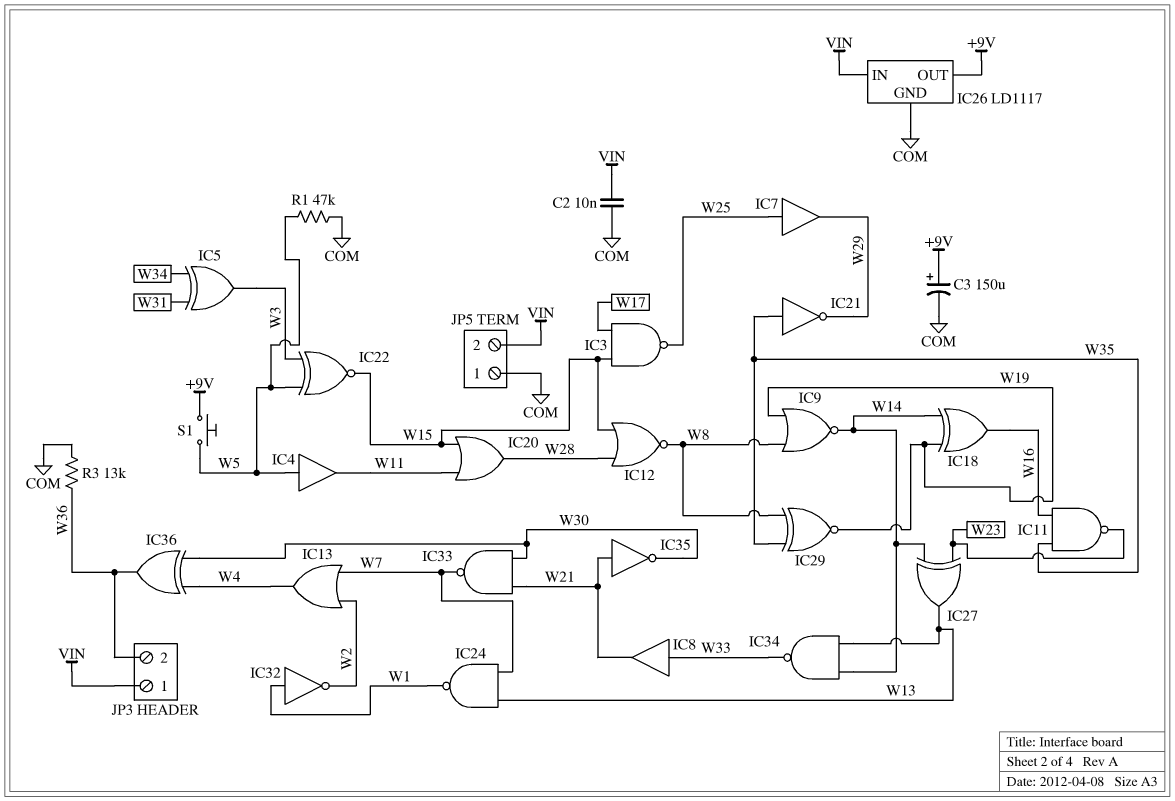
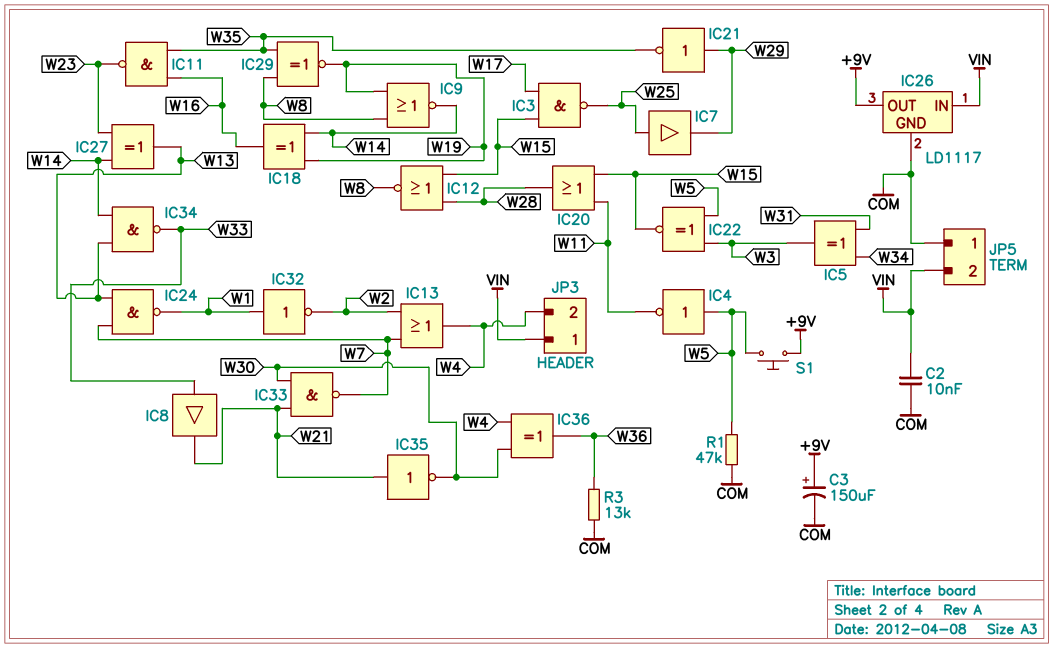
IC4: buffer (in W5, out W11) -> NOT (in W5, out W11)
IC21: NOT (in W35, out W29) -> NOT (in W29, out W35)
JP3 pin 2: W36 -> W4

